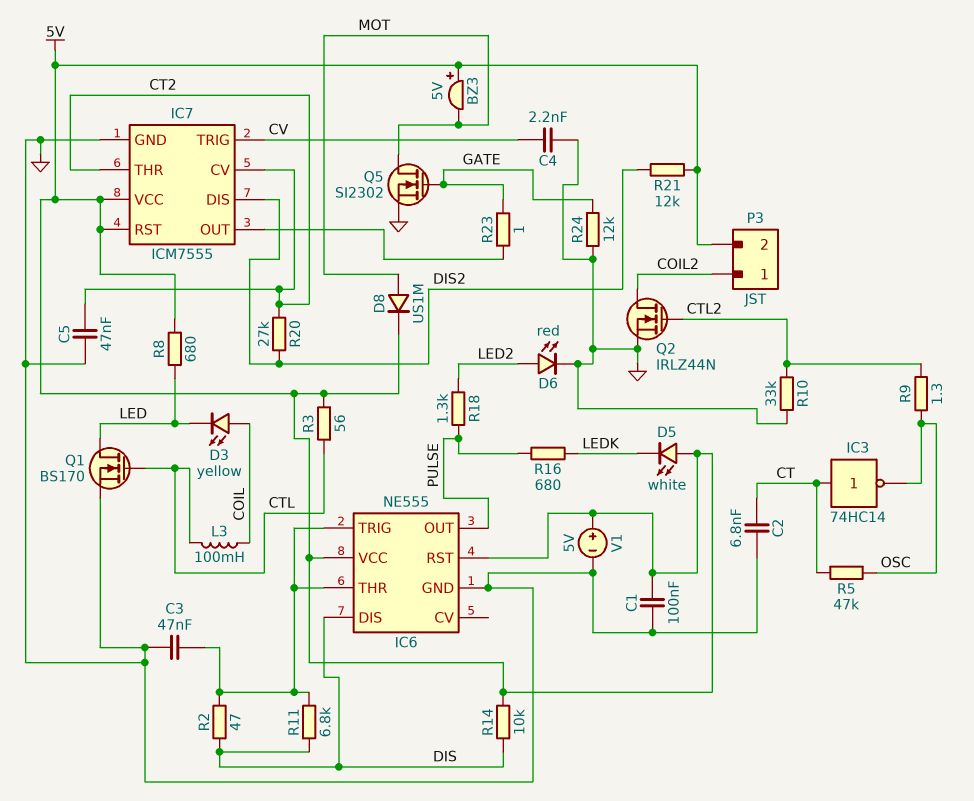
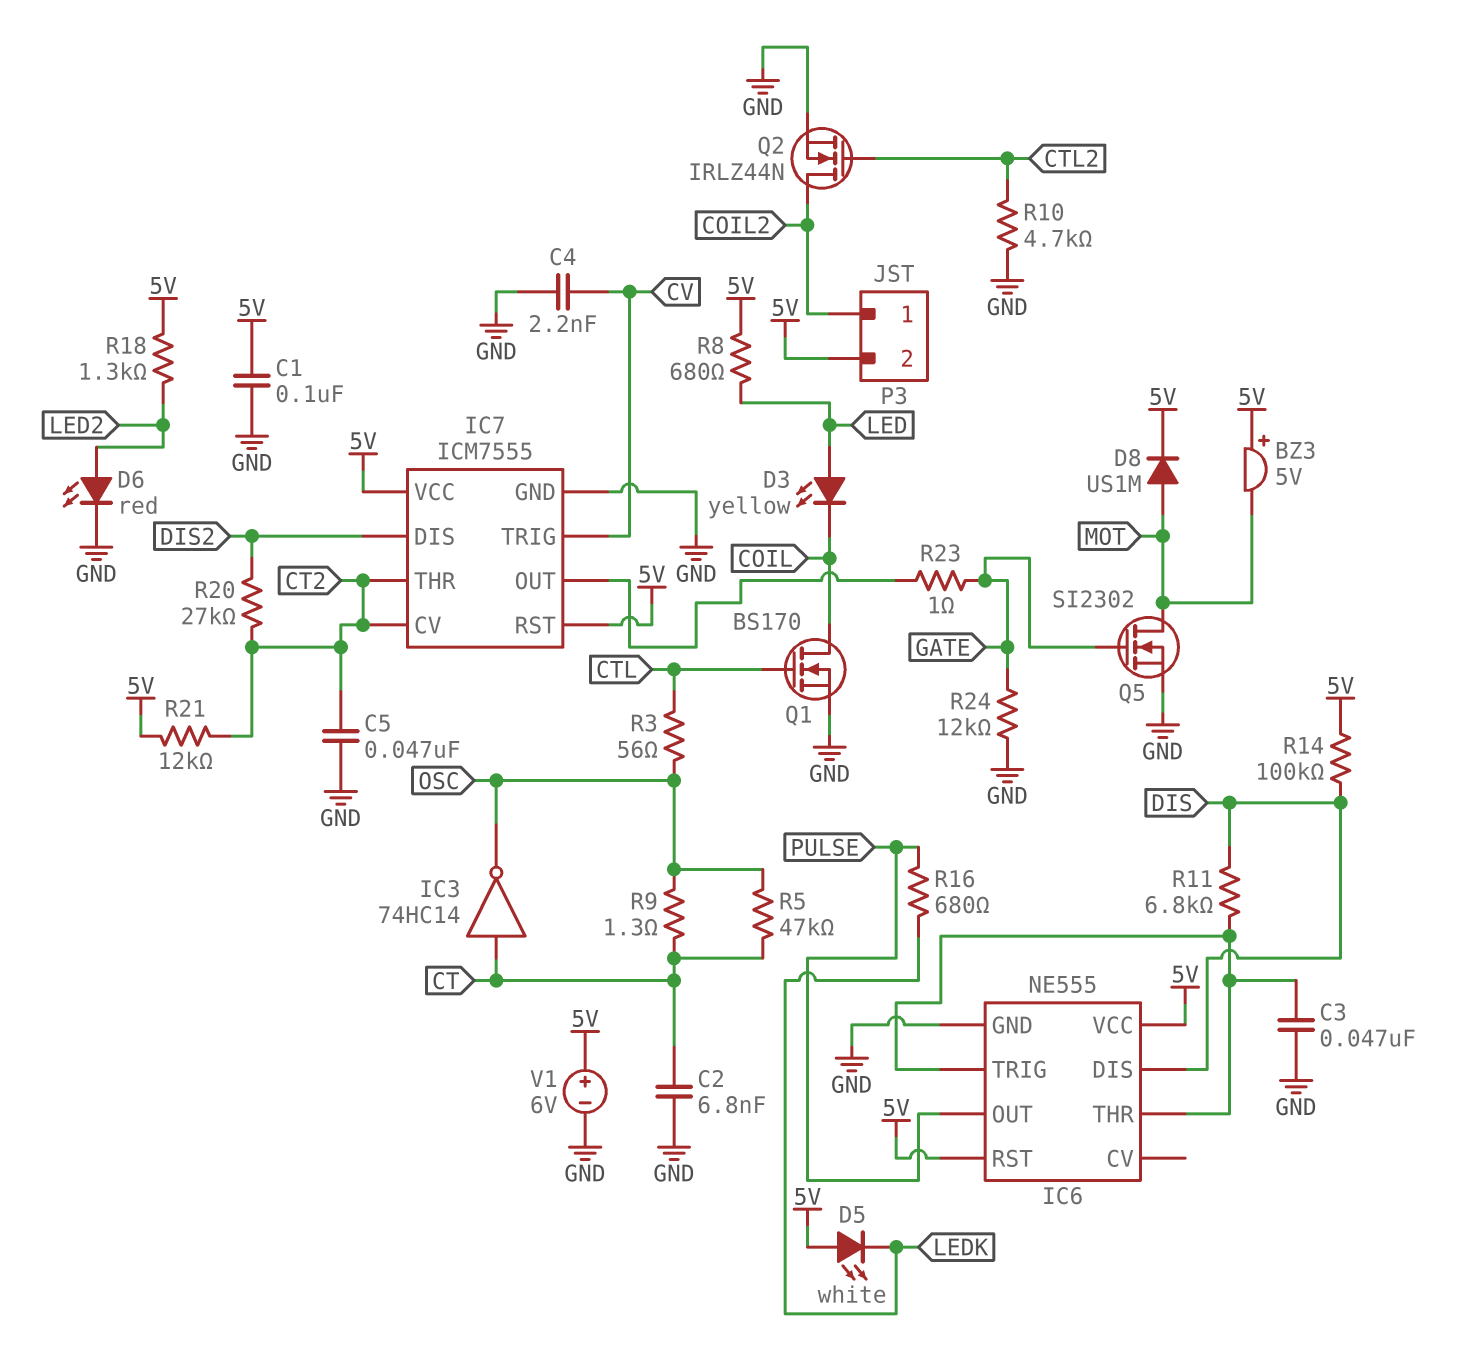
D3: LED yellow (A COIL, K LED) -> LED yellow (A LED, K COIL)
L3: 100mH (COIL, CTL) -> none
Q1: NMOS BS170 (G CTL, D LED, S GND) -> NMOS BS170 (G CTL, D COIL, S GND)
R2: 47 (DIS, IC6/THR) -> none
R3: 56 (5V, CTL) -> 56 (CTL, OSC)
R9: 1.3 (CTL2, OSC) -> 1.3 (CT, OSC)
R10: 33k (CTL2, GND) -> 4.7k (CTL2, GND)
R14: 10k (5V, DIS) -> 100k (5V, DIS)
R18: 1.3k (LED2, PULSE) -> 1.3k (5V, LED2)
R21: 12k (5V, DIS2) -> 12k (5V, CT2)
V1: 5V (plus 5V, minus GND) -> 6V (plus 5V, minus GND)

